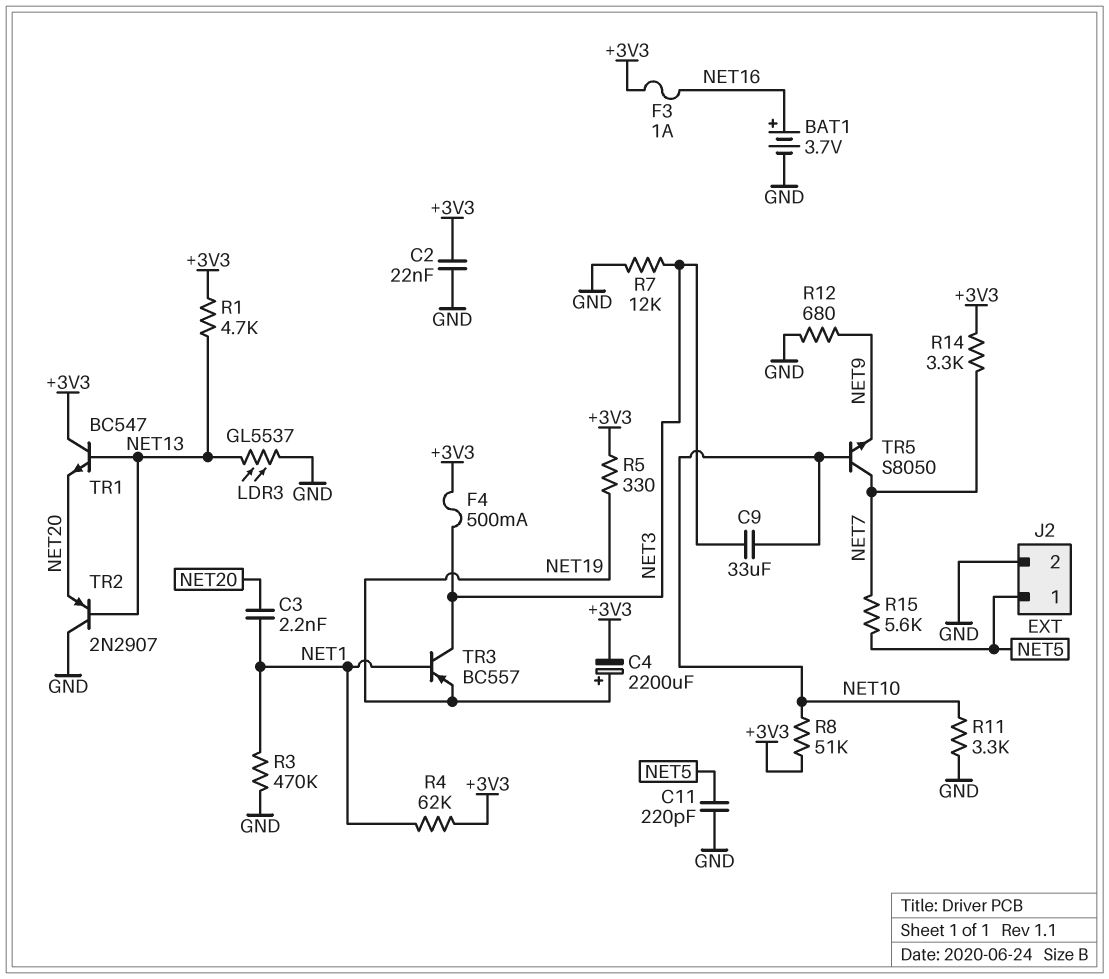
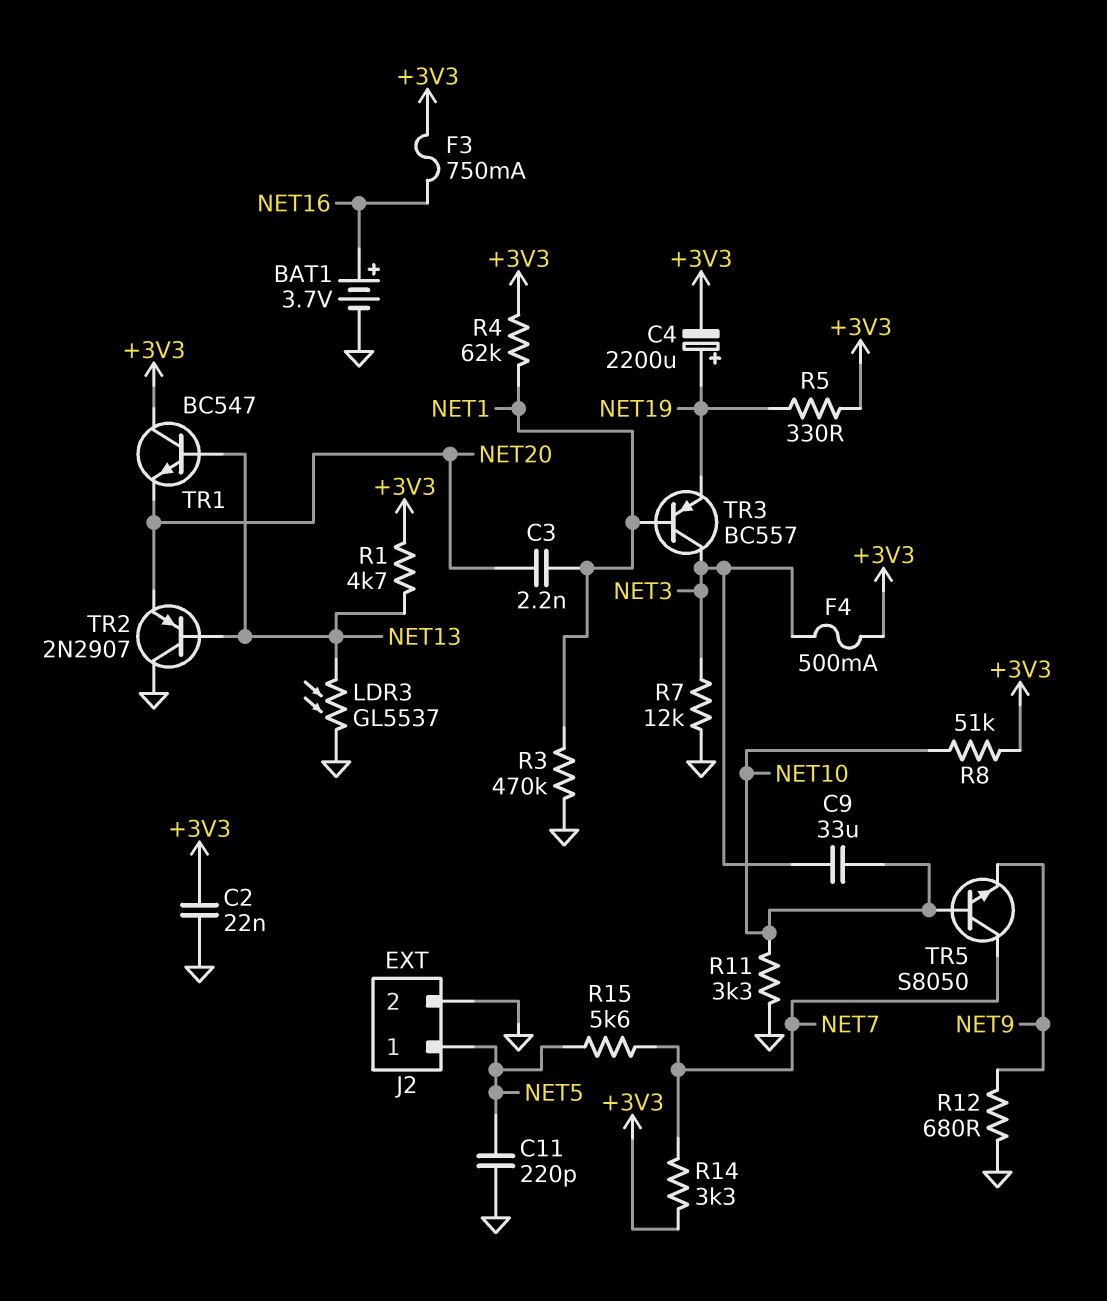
F3: 1A (+3V3, NET16) -> 750mA (+3V3, NET16)

